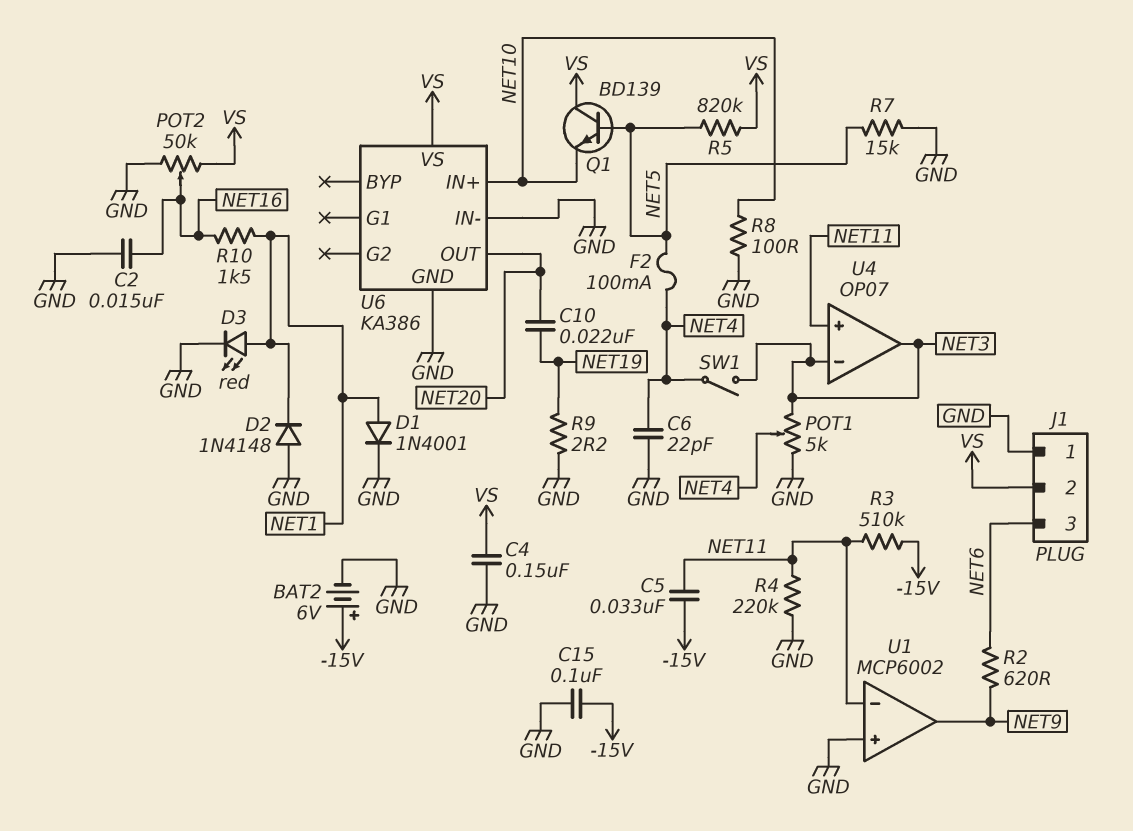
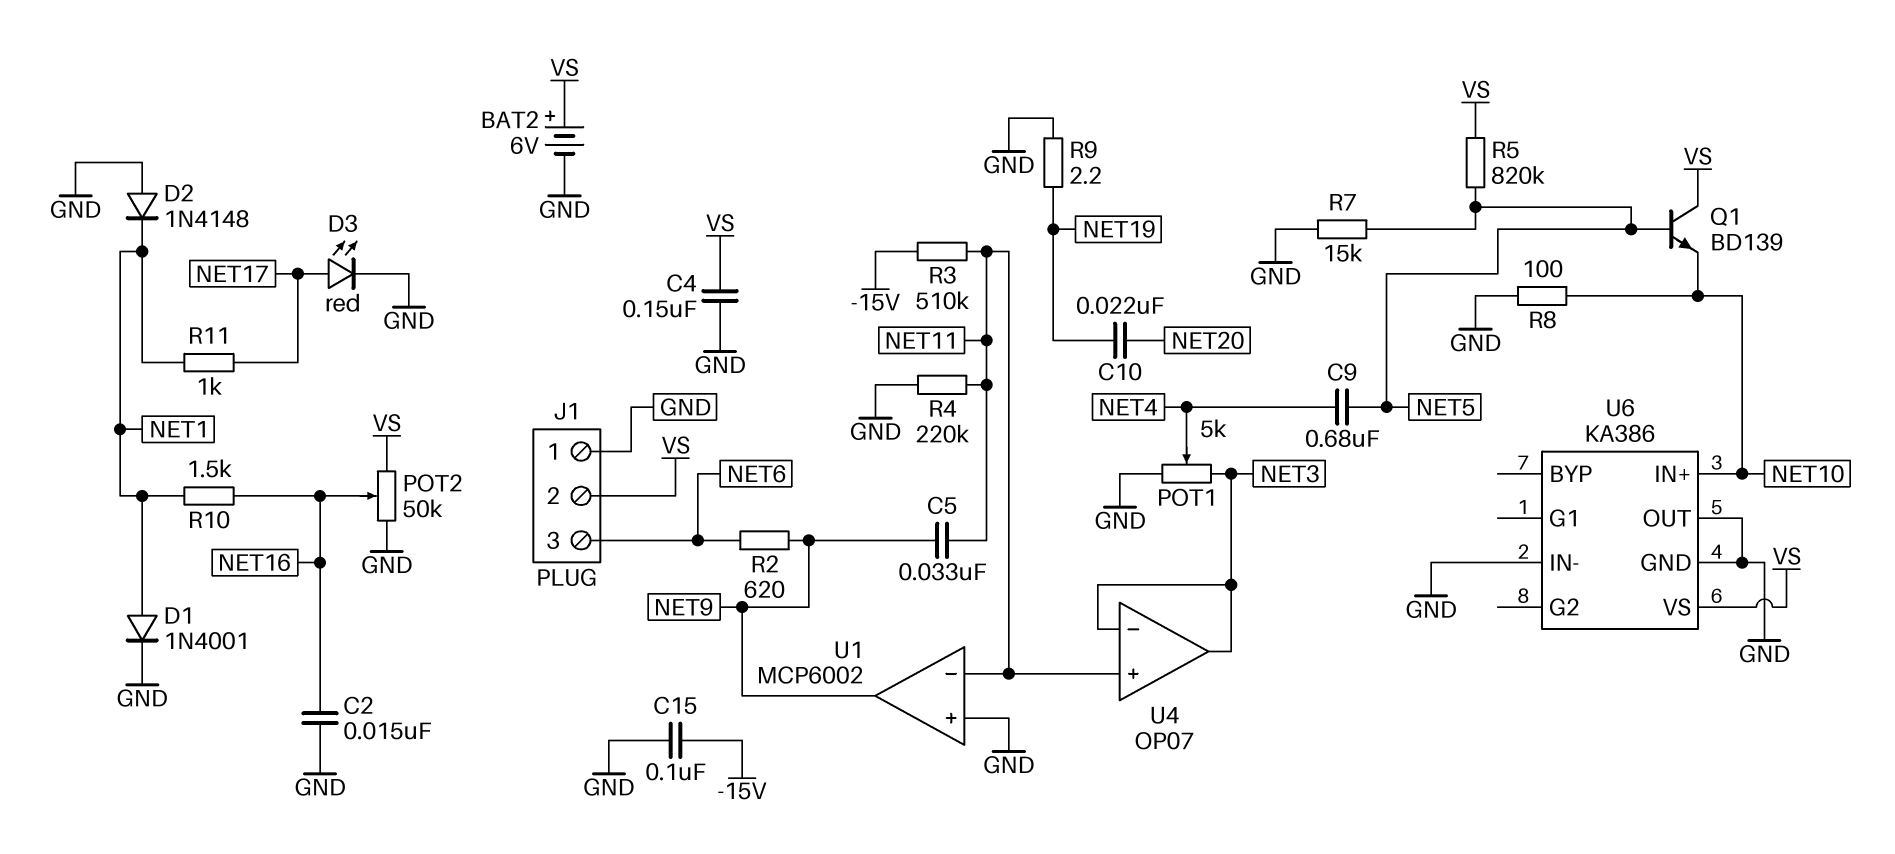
BAT2: 6V (plus -15V, minus GND) -> 6V (plus VS, minus GND)
C5: 33nF (-15V, NET11) -> 33nF (NET9, NET11)
C6: 22pF (GND, NET4) -> none
C9: none -> 680nF (NET4, NET5)
D3: LED red (A NET1, K GND) -> LED red (A NET17, K GND)
F2: 100mA (NET4, NET5) -> none
R11: none -> 1k (NET1, NET17)
SW1: switch (NET3, NET4) -> none
U6 pin OUT: NET20 -> GND

